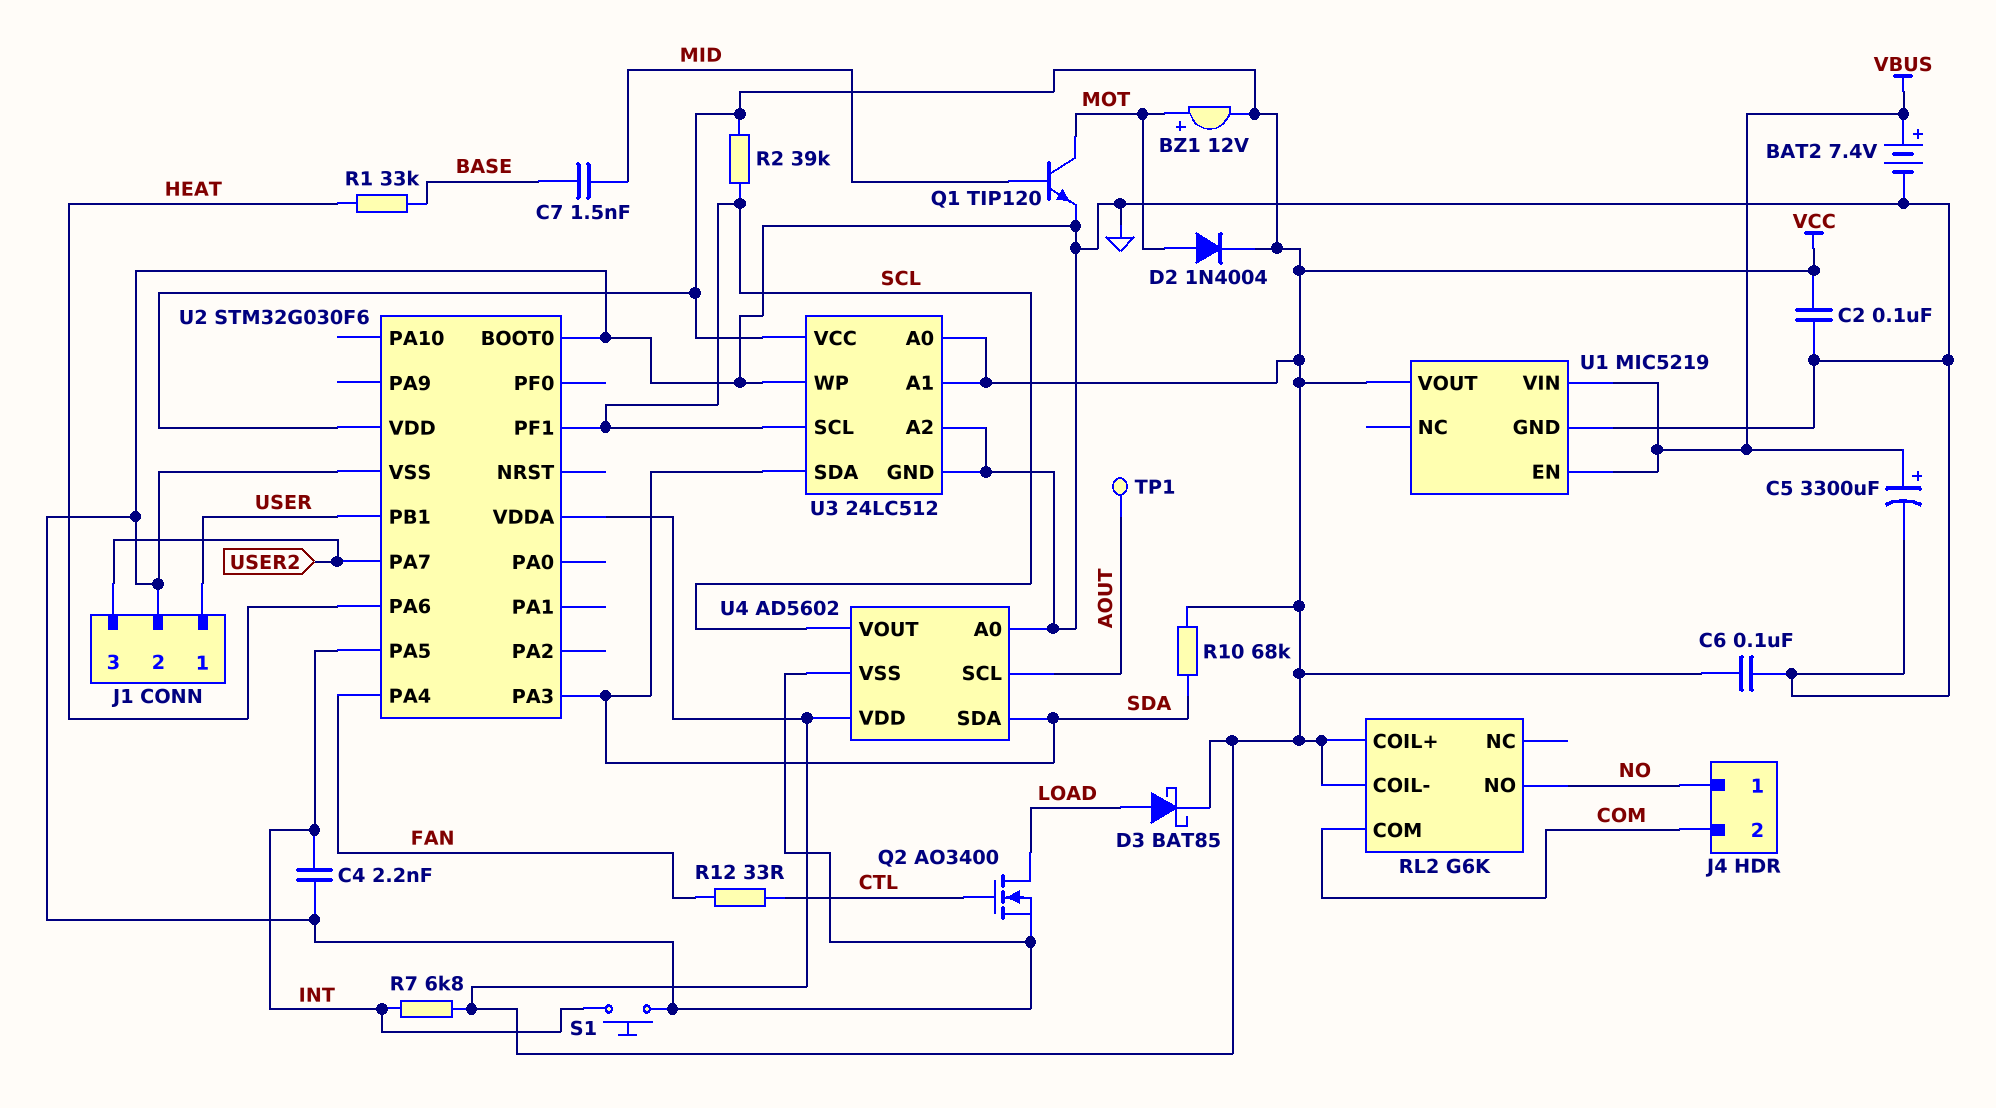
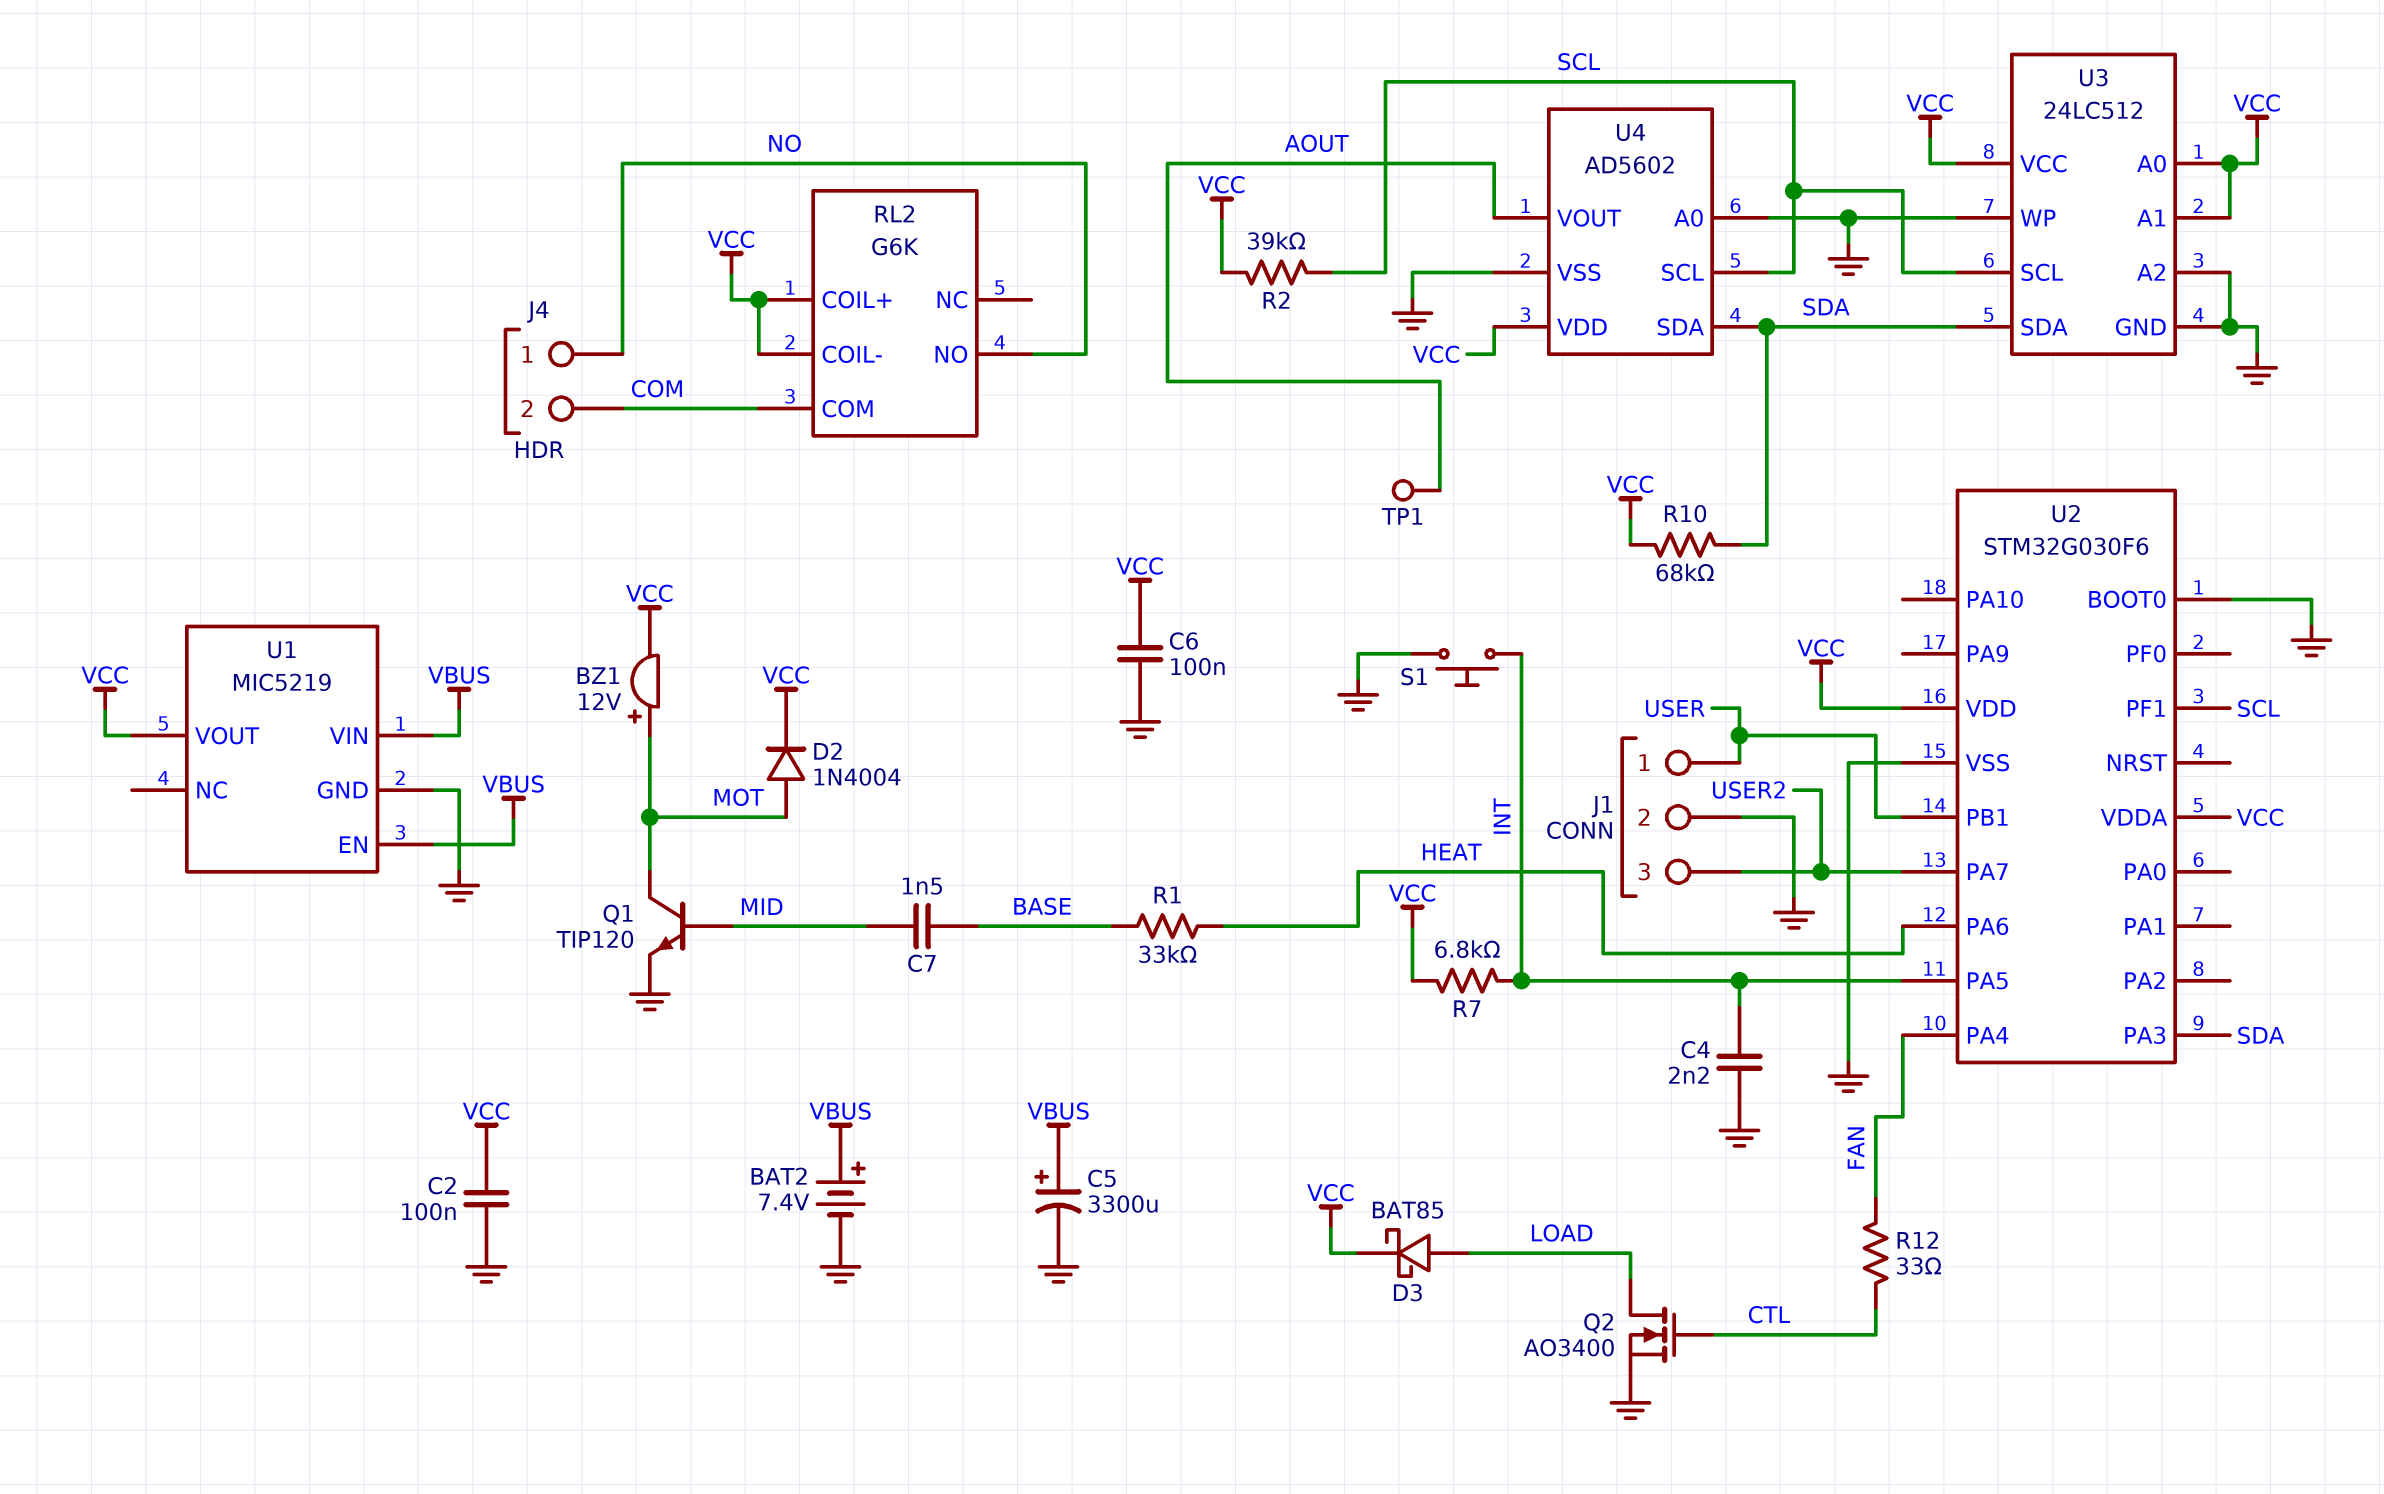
U4 pin SCL: AOUT -> SCL
U4 pin VOUT: SCL -> AOUT

